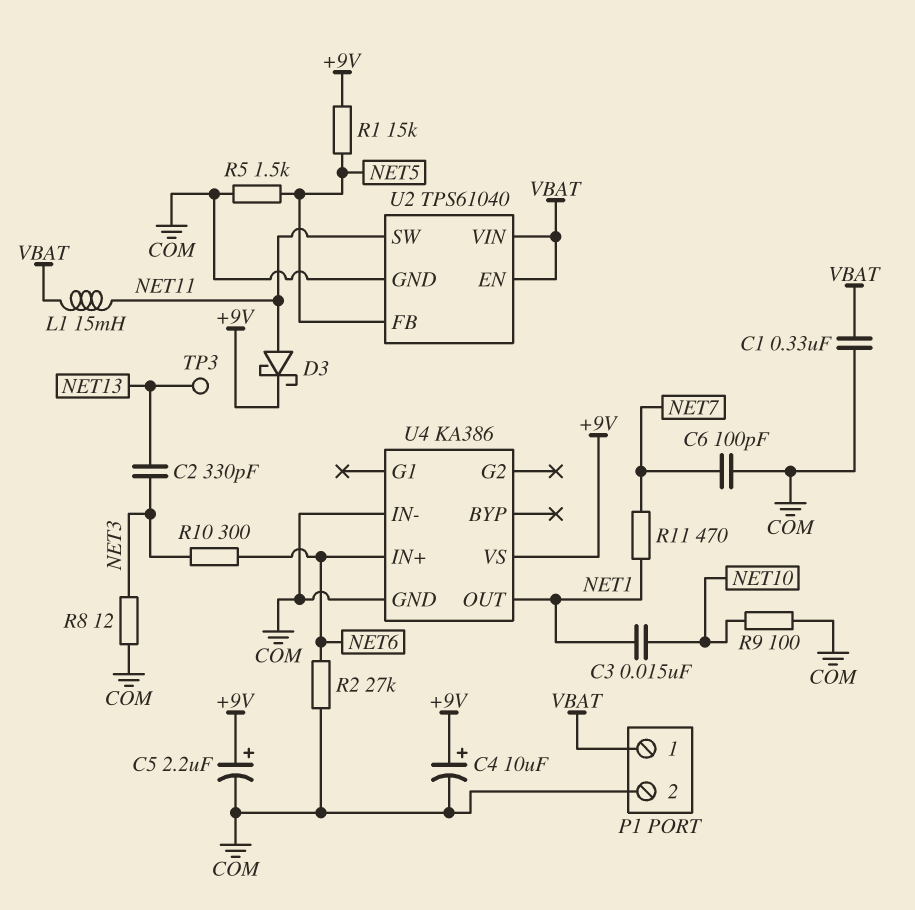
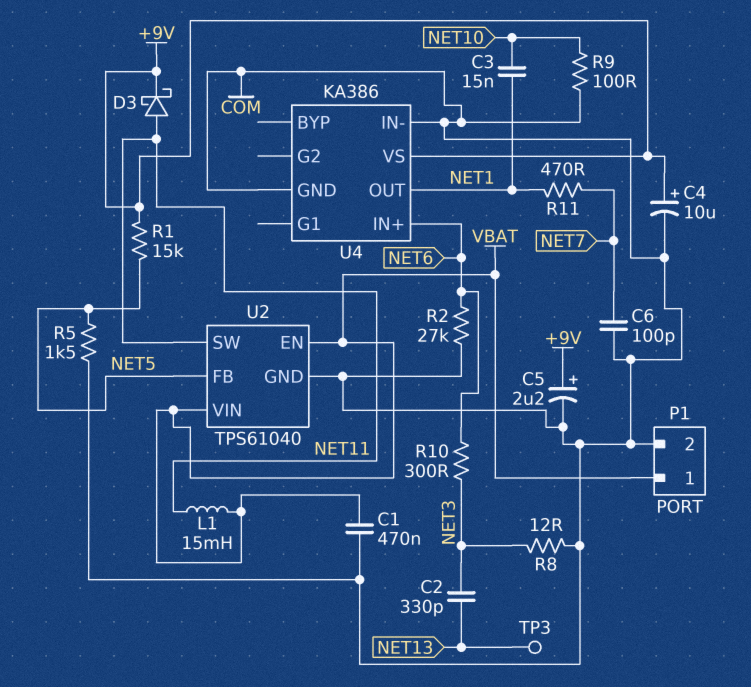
C1: 330nF (COM, VBAT) -> 470nF (COM, VBAT)

